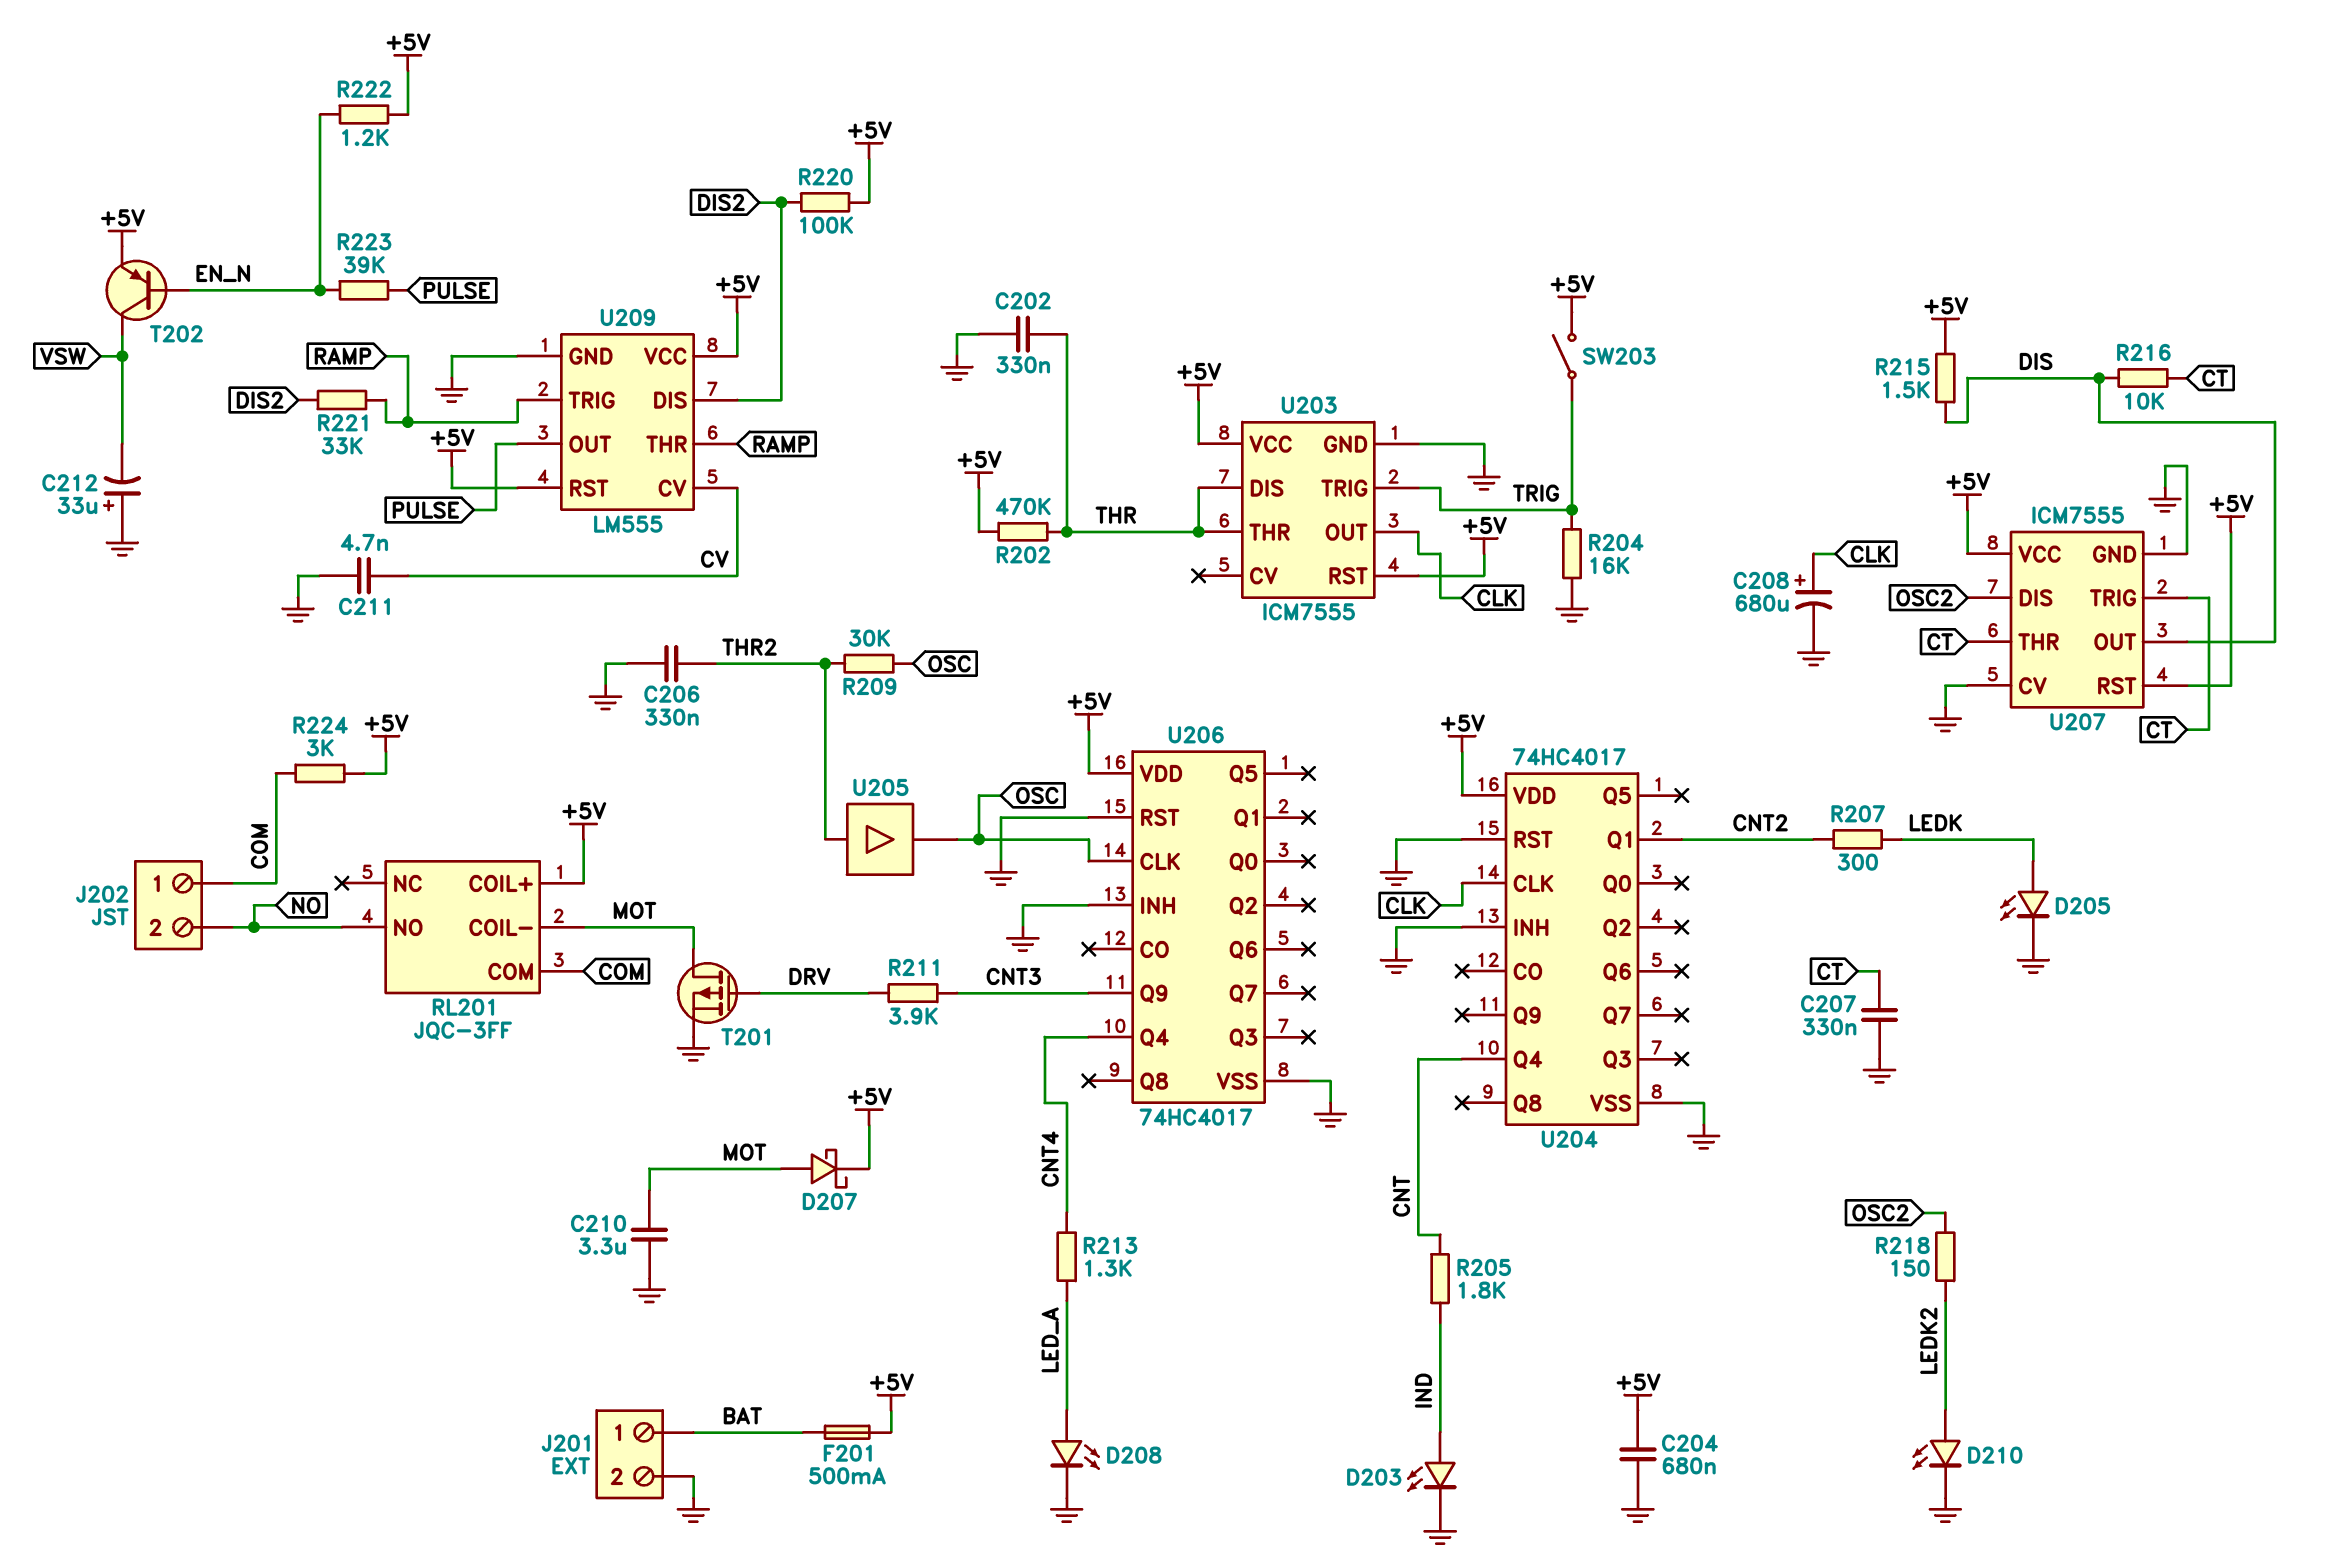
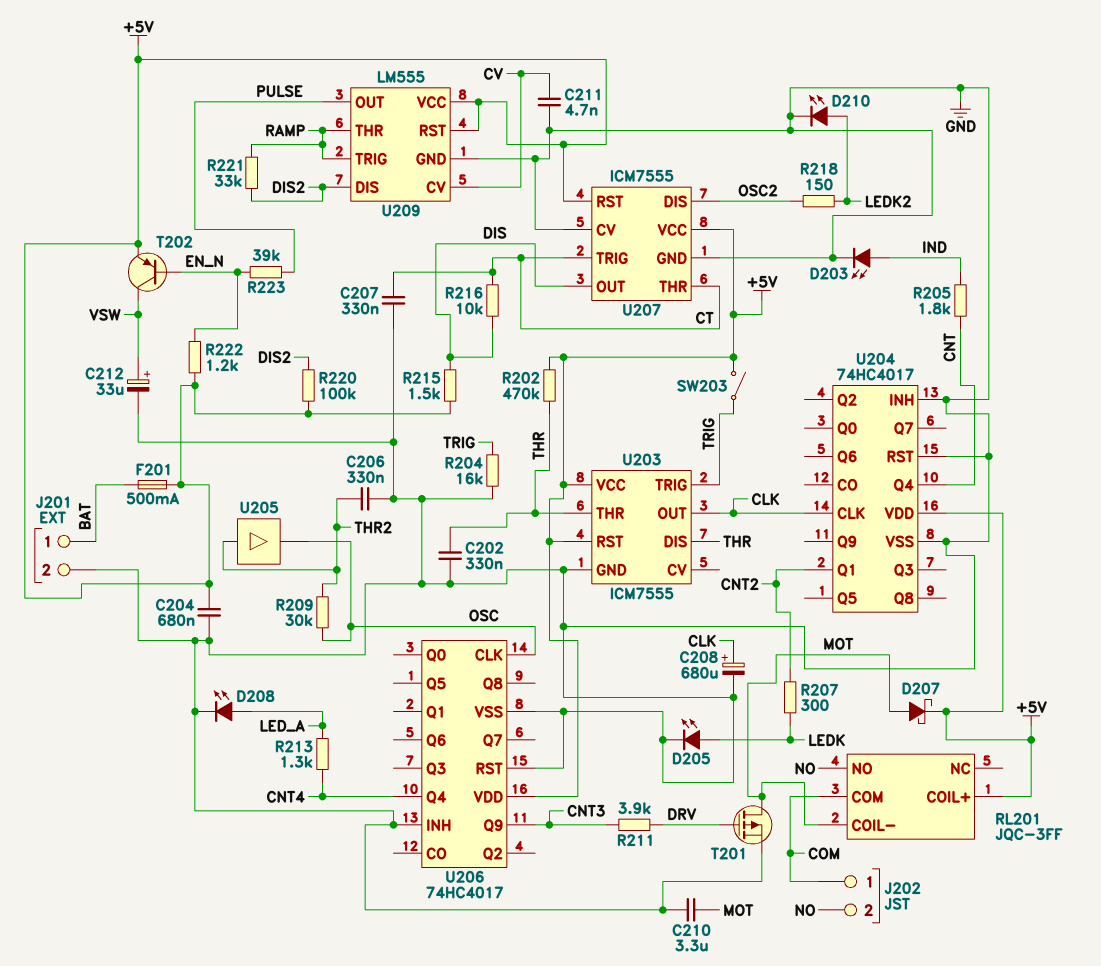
C212: 33uF (plus GND, minus VSW) -> 33uF (plus VSW, minus GND)
R224: 3k (+5V, COM) -> none

